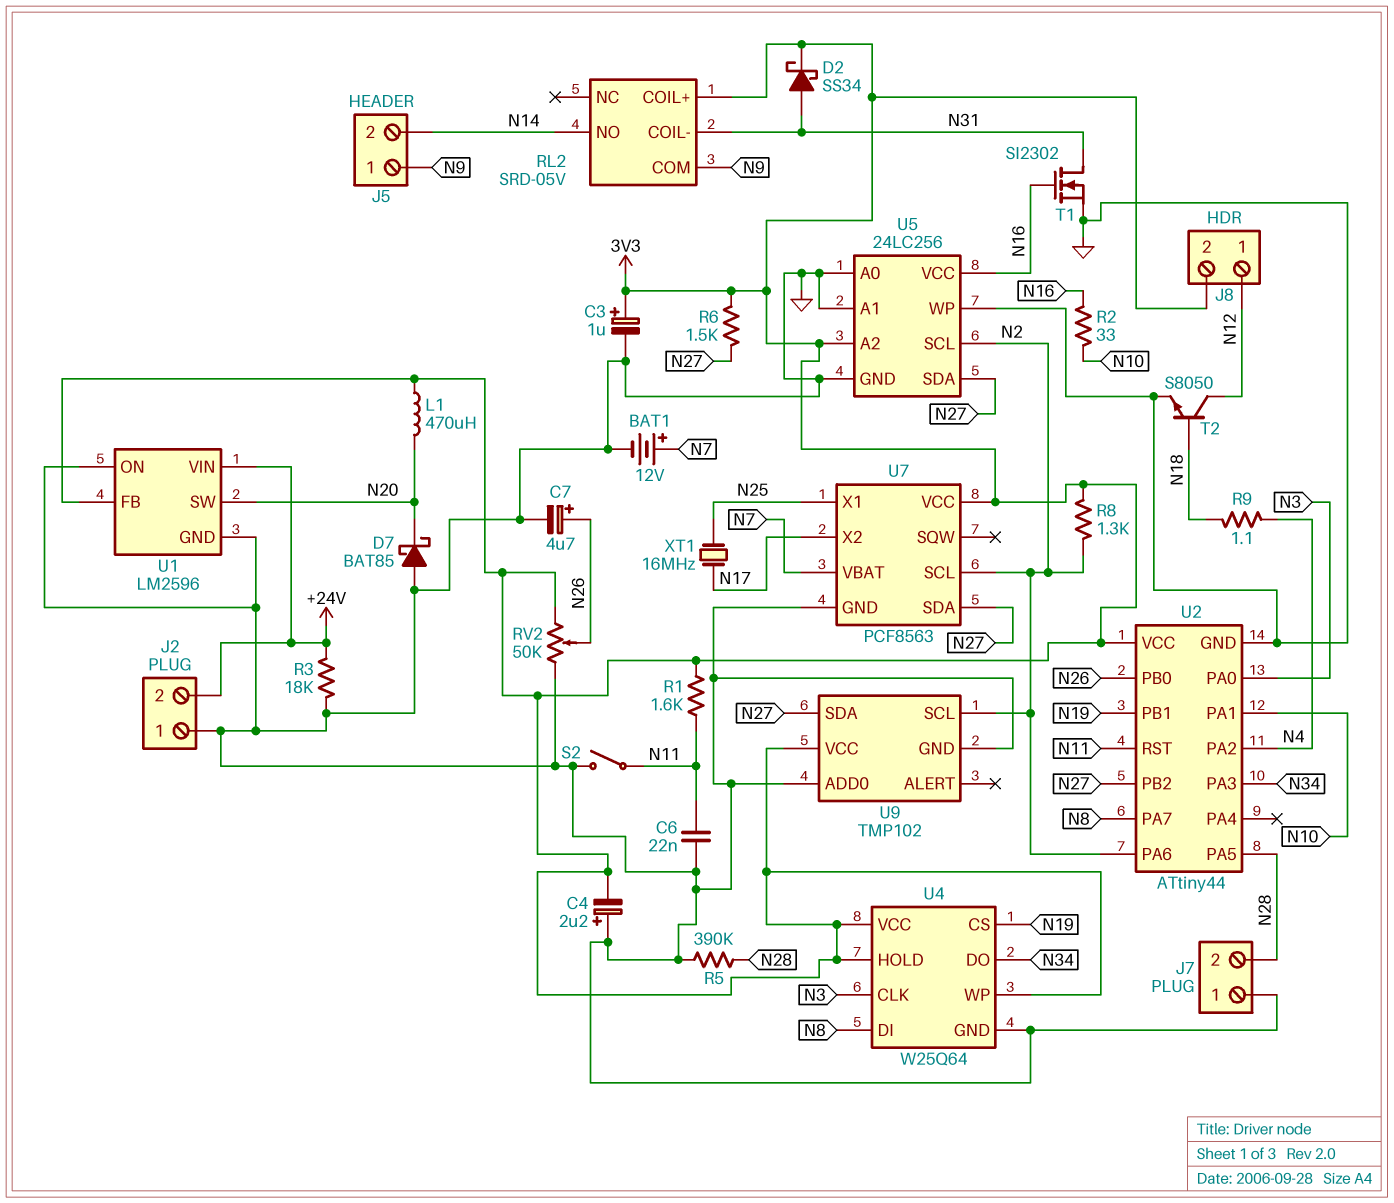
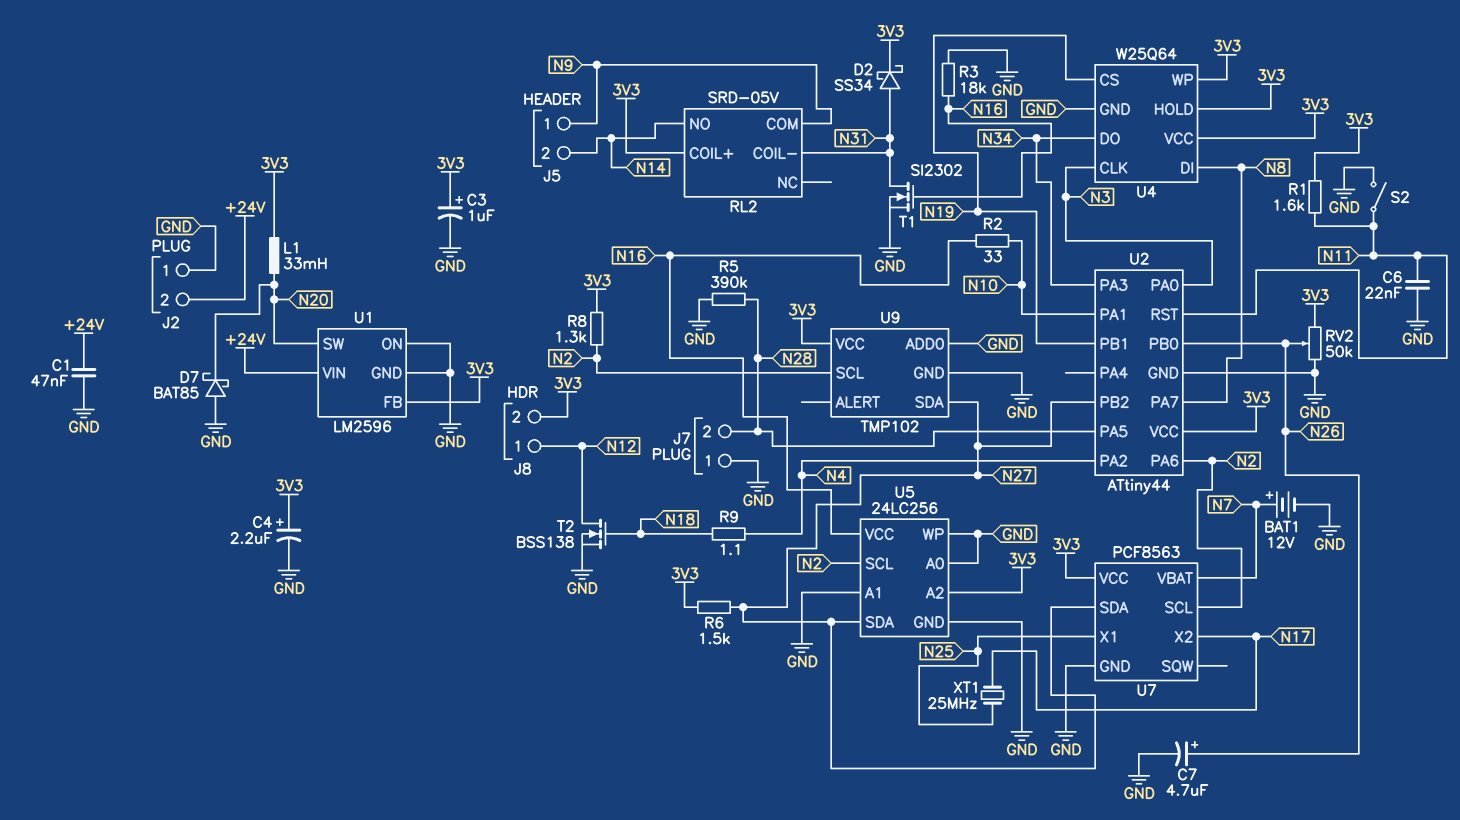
C1: none -> 47nF (+24V, GND)
C4: 2.2uF (plus GND, minus 3V3) -> 2.2uF (plus 3V3, minus GND)
L1: 470uH (3V3, N20) -> 33mH (3V3, N20)
R3: 18k (+24V, GND) -> 18k (GND, N16)
T2: NPN S8050 (B N18, C N12, E GND) -> NMOS BSS138 (G N18, D N12, S GND)
XT1: 16MHz (N17, N25) -> 25MHz (N17, N25)

